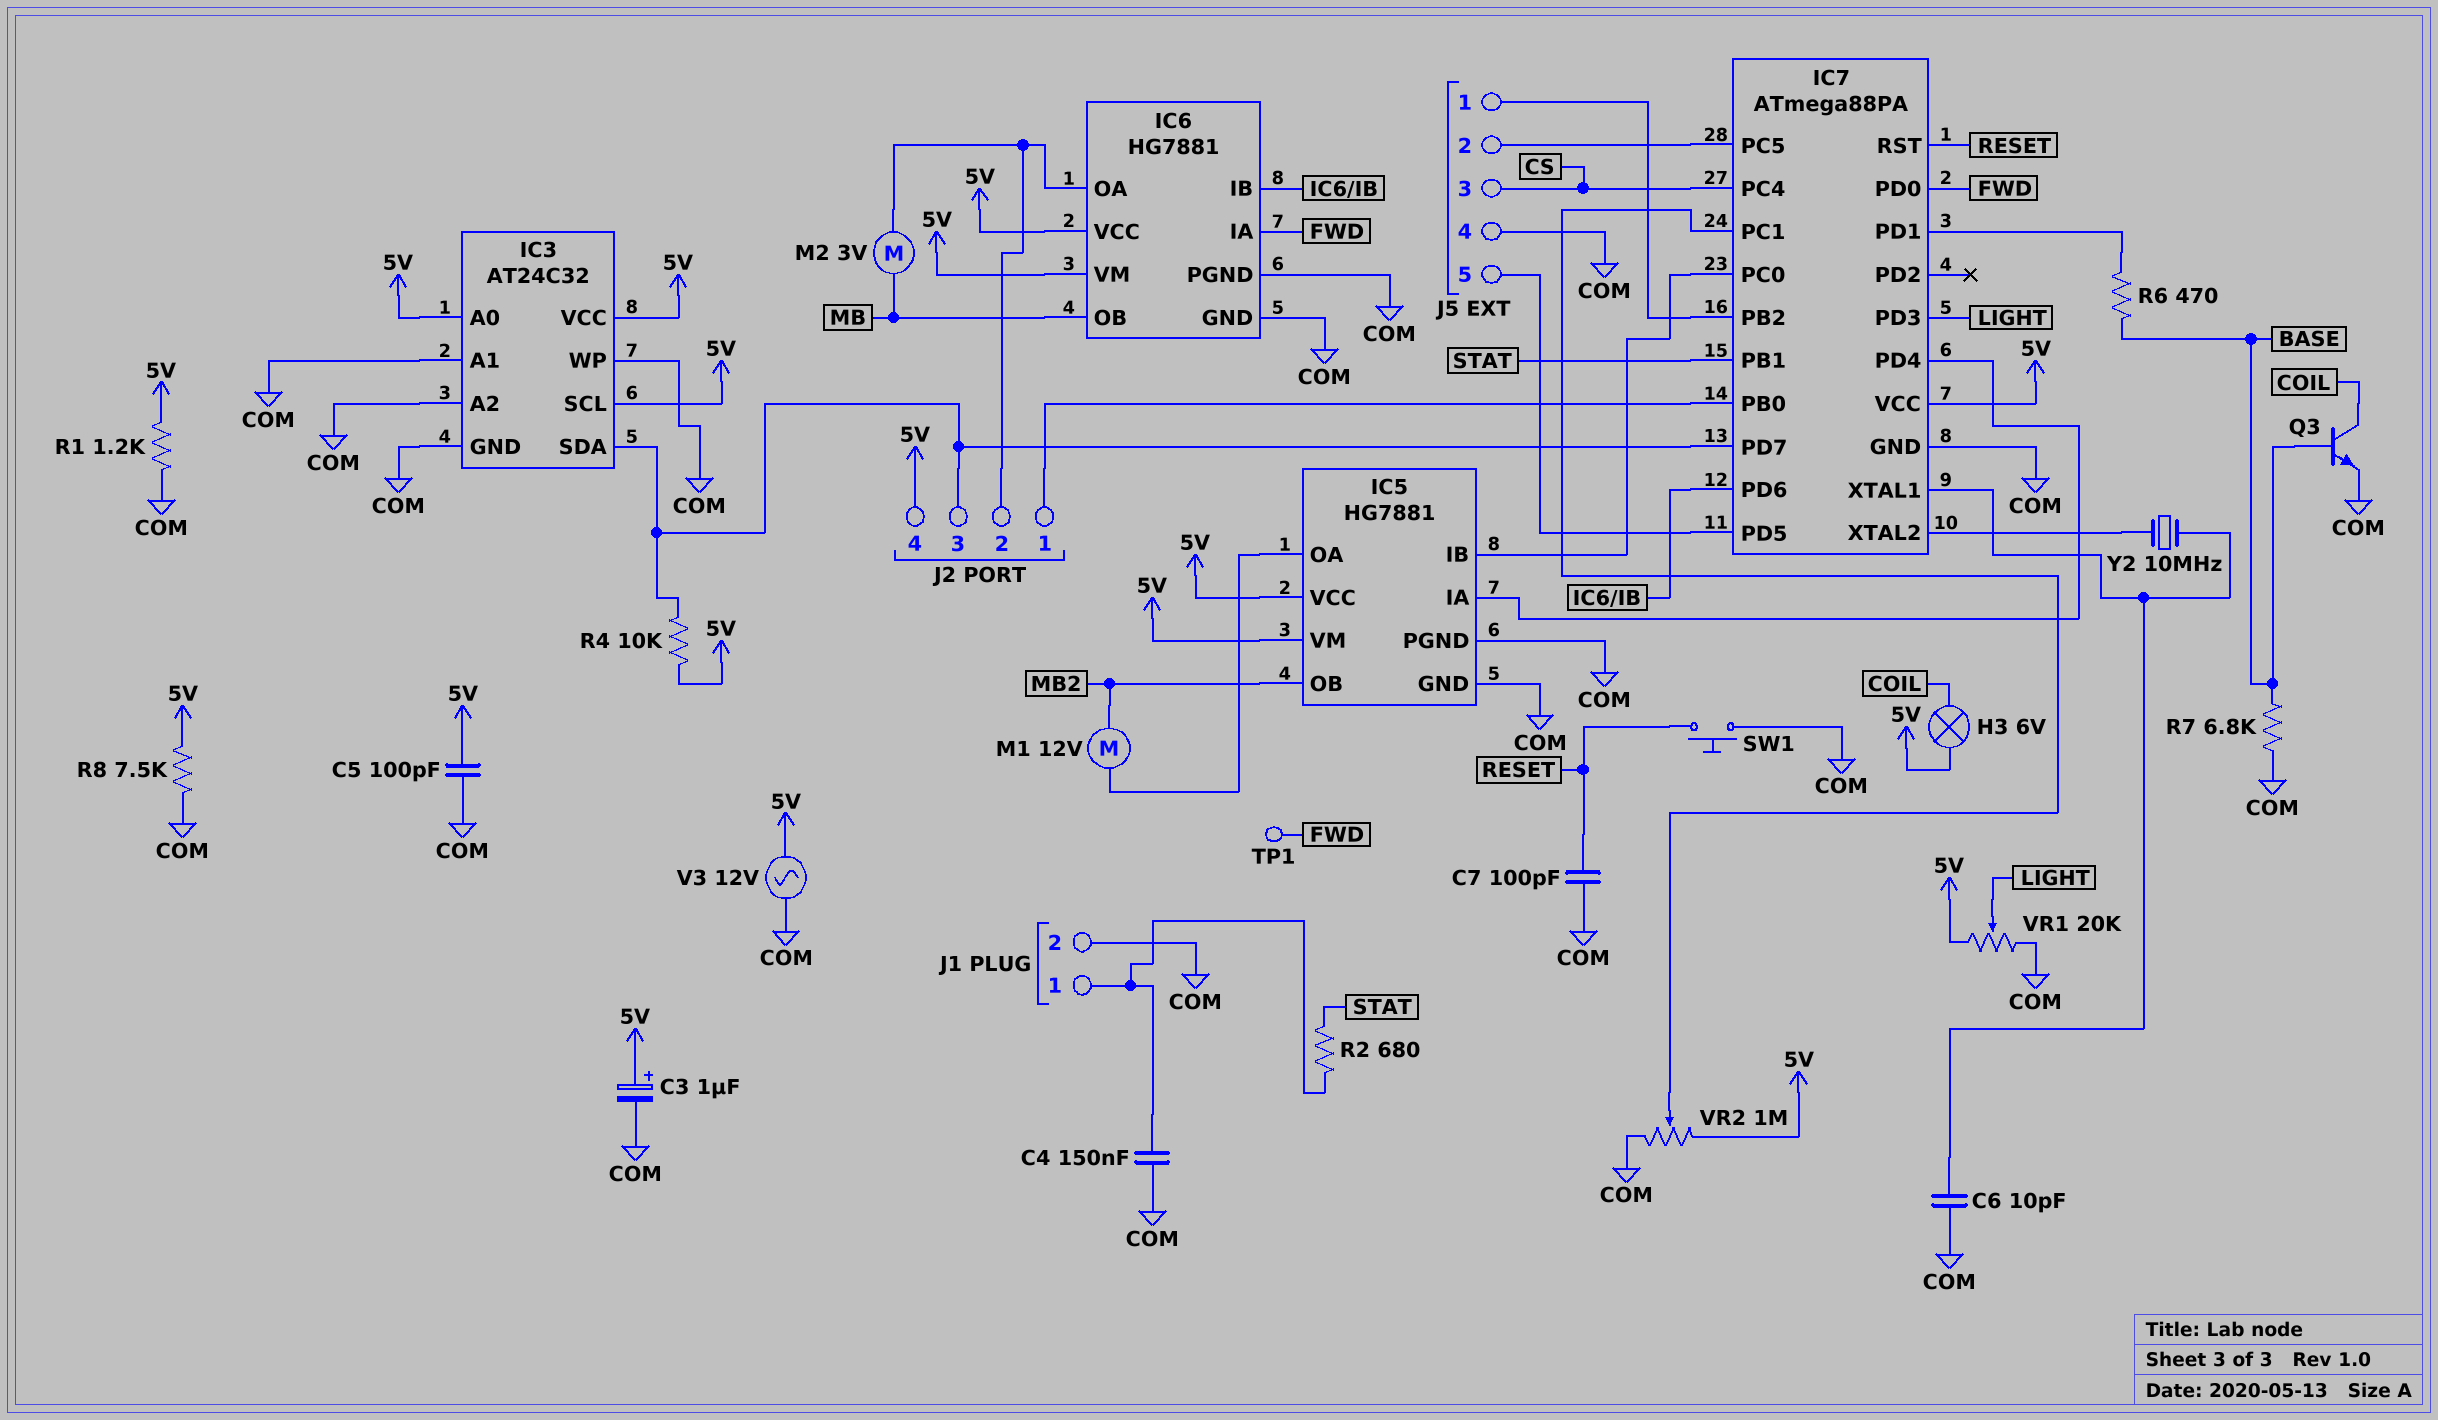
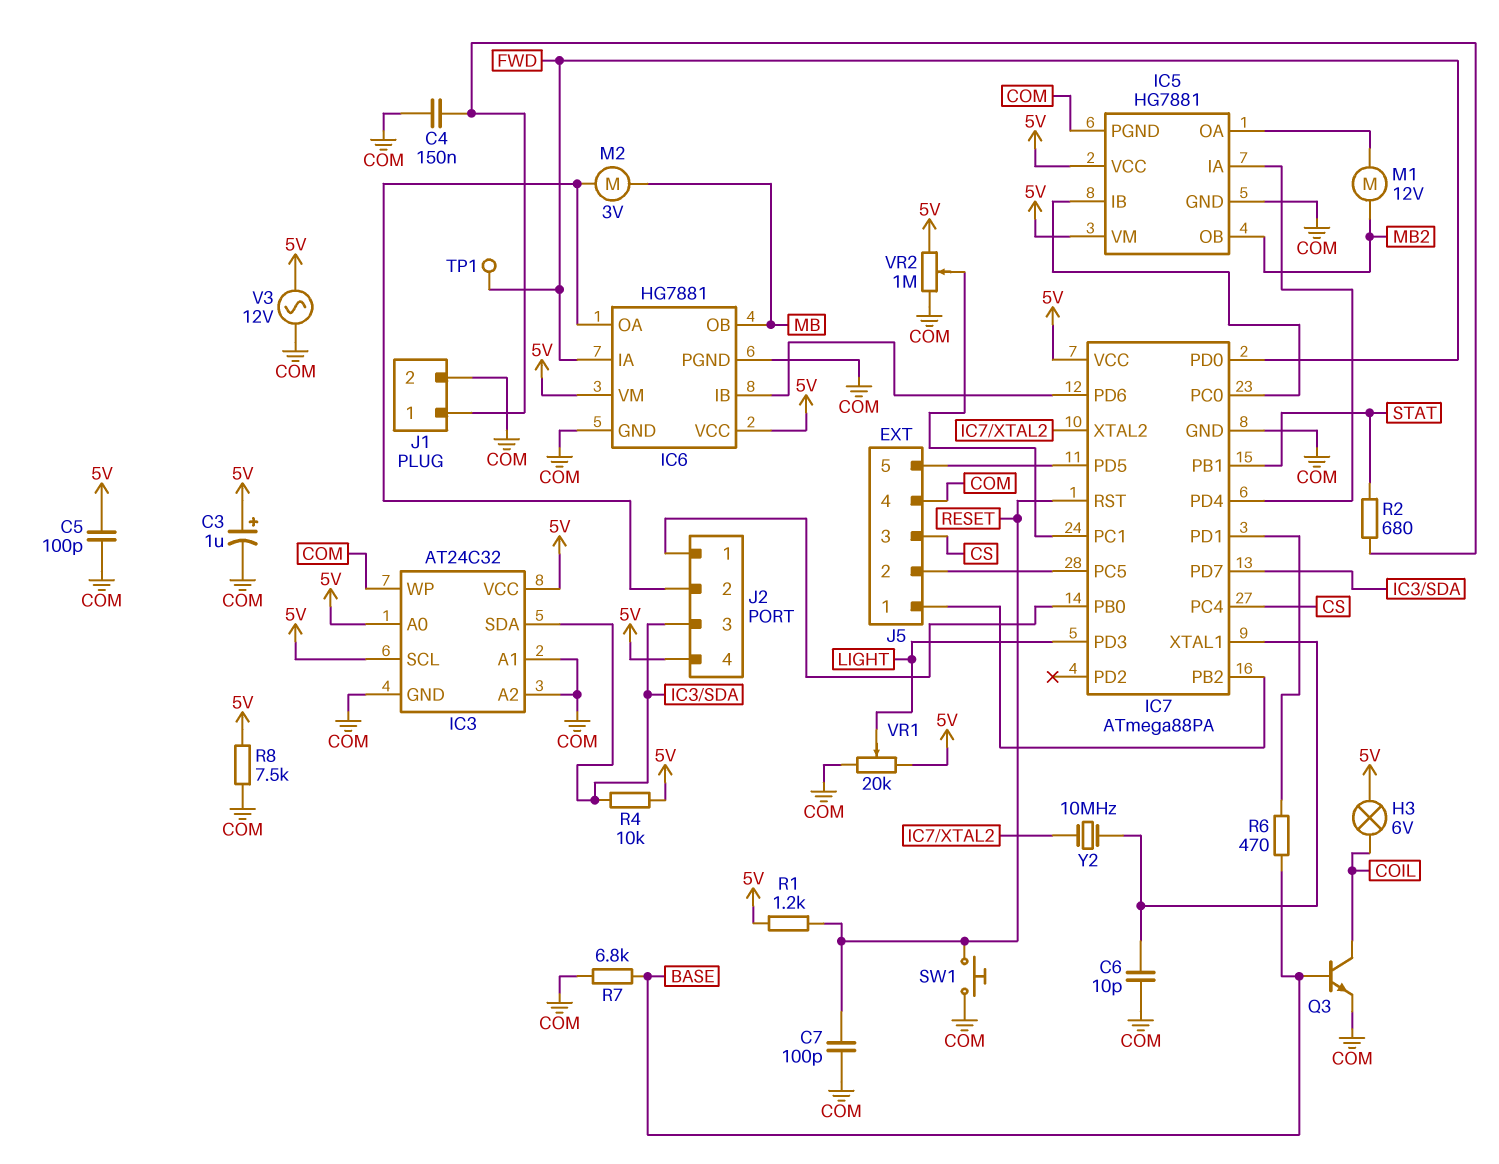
R1: 1.2k (5V, COM) -> 1.2k (5V, RESET)

